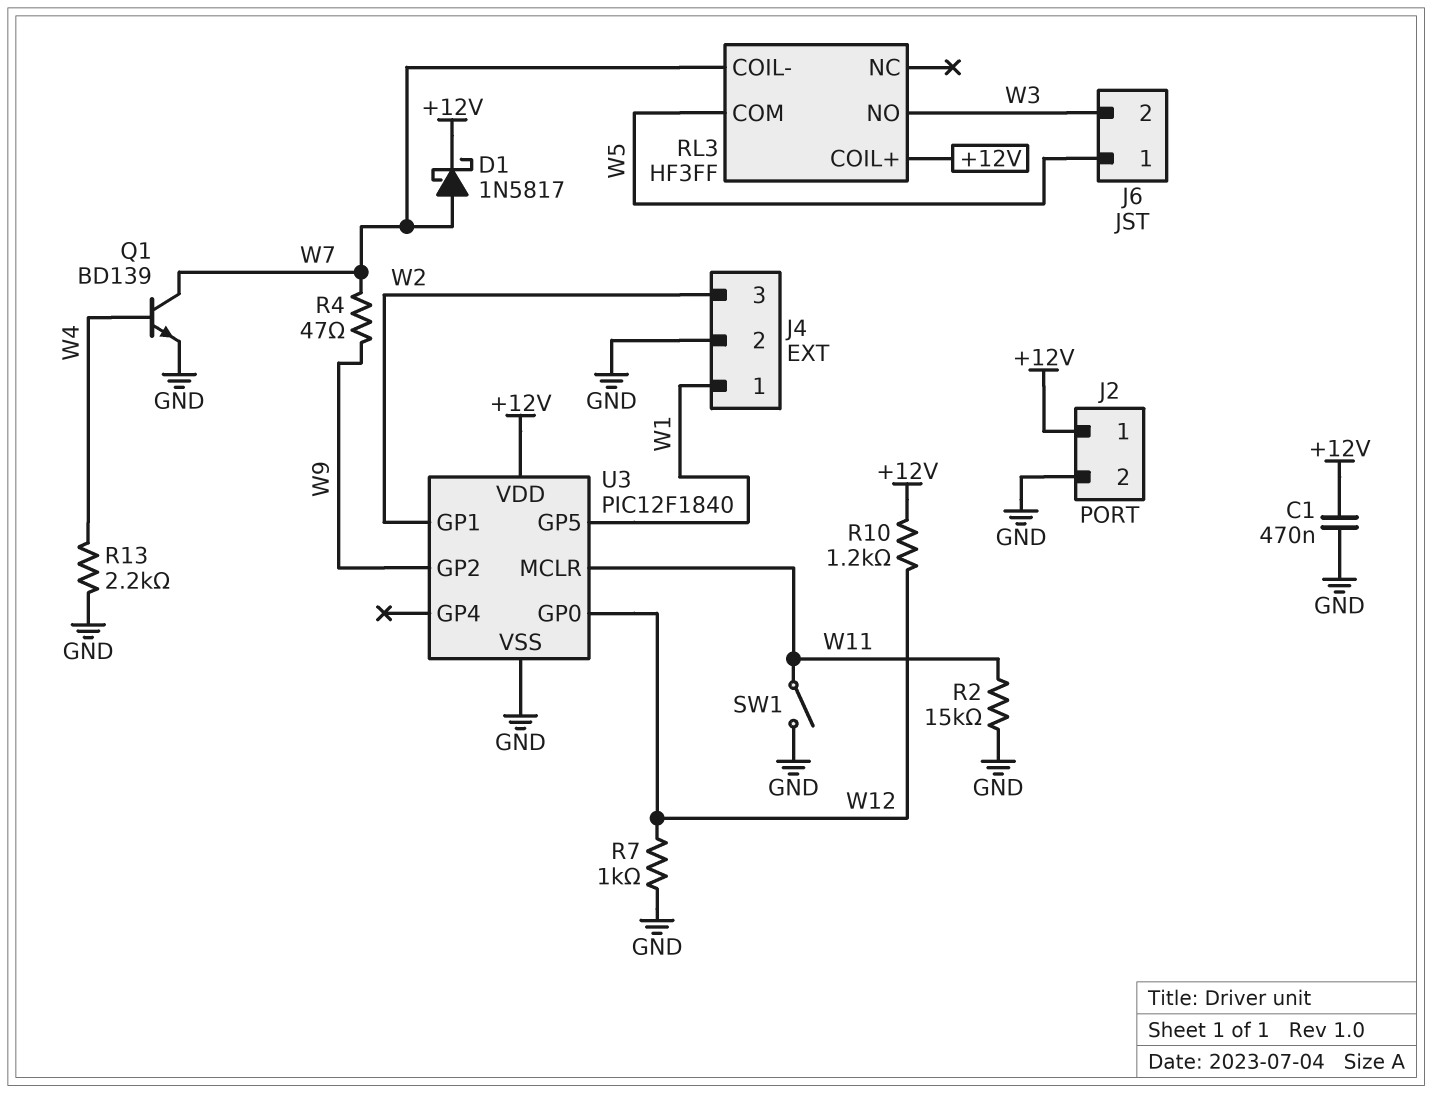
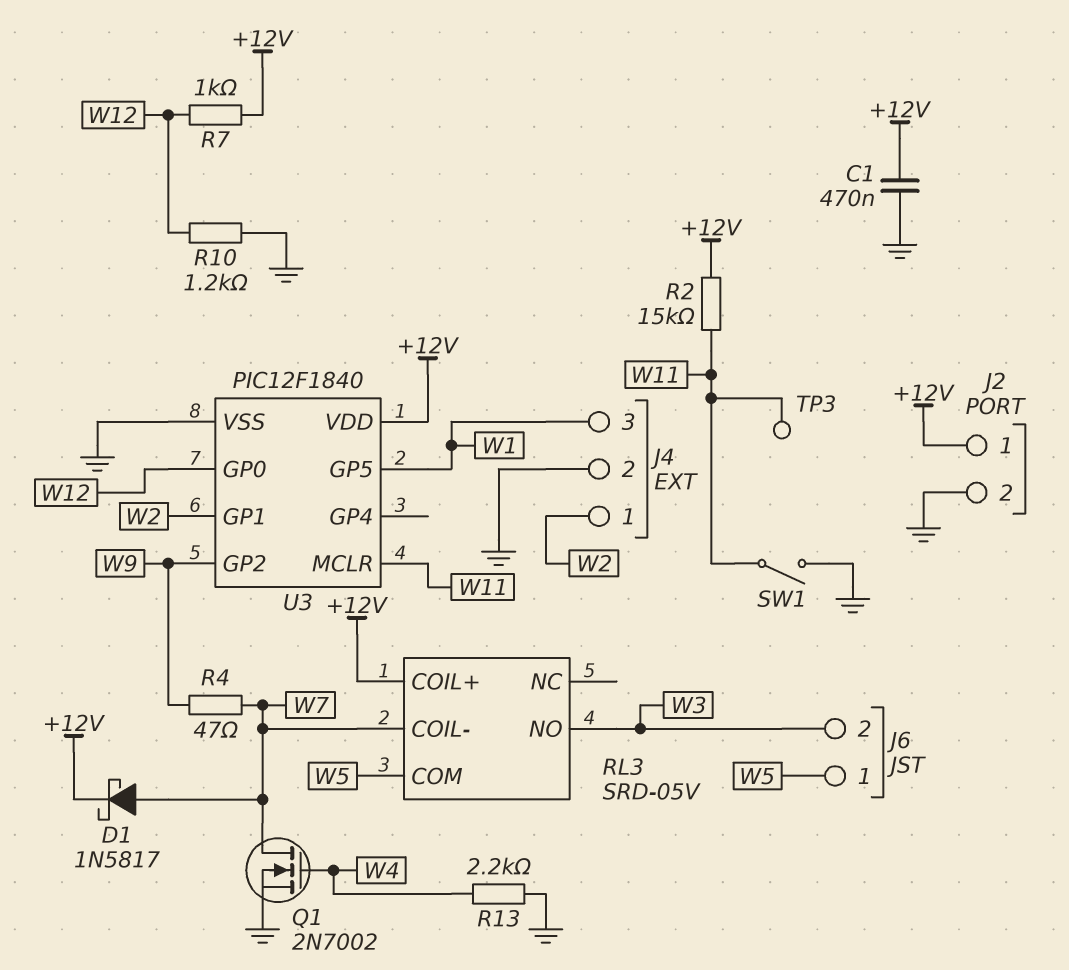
J4 pin 1: W1 -> W2
J4 pin 3: W2 -> W1
Q1: NPN BD139 (B W4, C W7, E GND) -> NMOS 2N7002 (G W4, D W7, S GND)
R2: 15k (GND, W11) -> 15k (+12V, W11)
R7: 1k (GND, W12) -> 1k (+12V, W12)
R10: 1.2k (+12V, W12) -> 1.2k (GND, W12)
RL3: HF3FF -> SRD-05V
TP3: none -> test point (W11)

